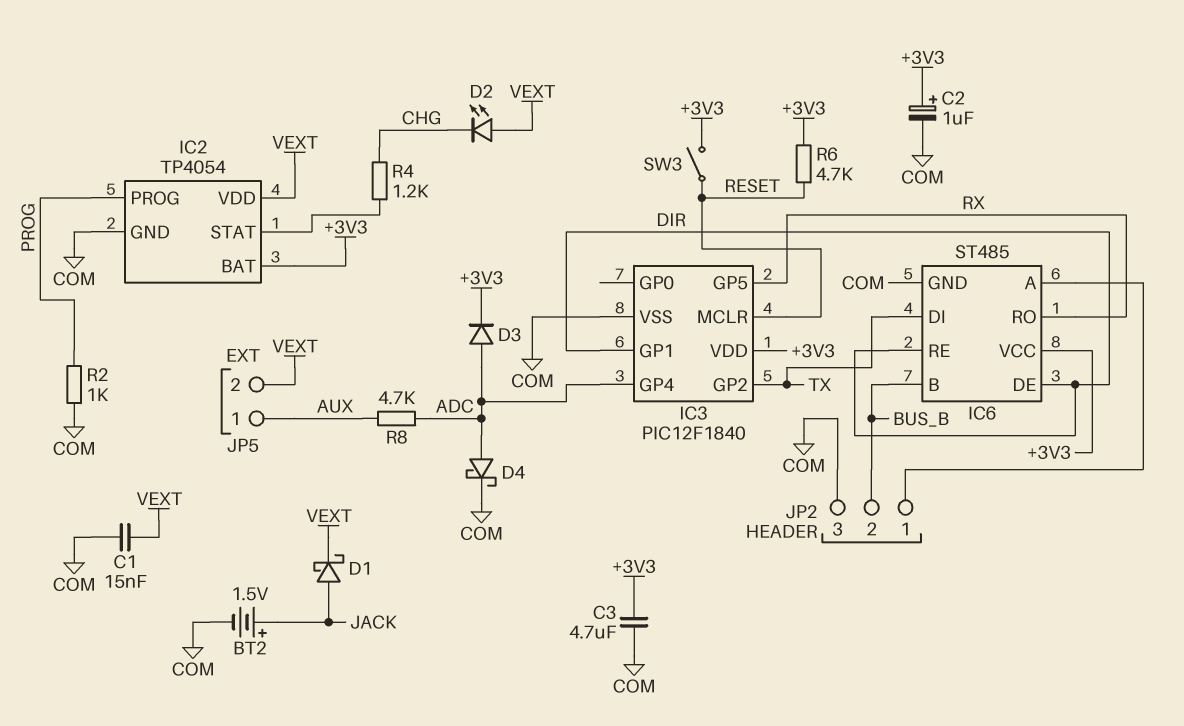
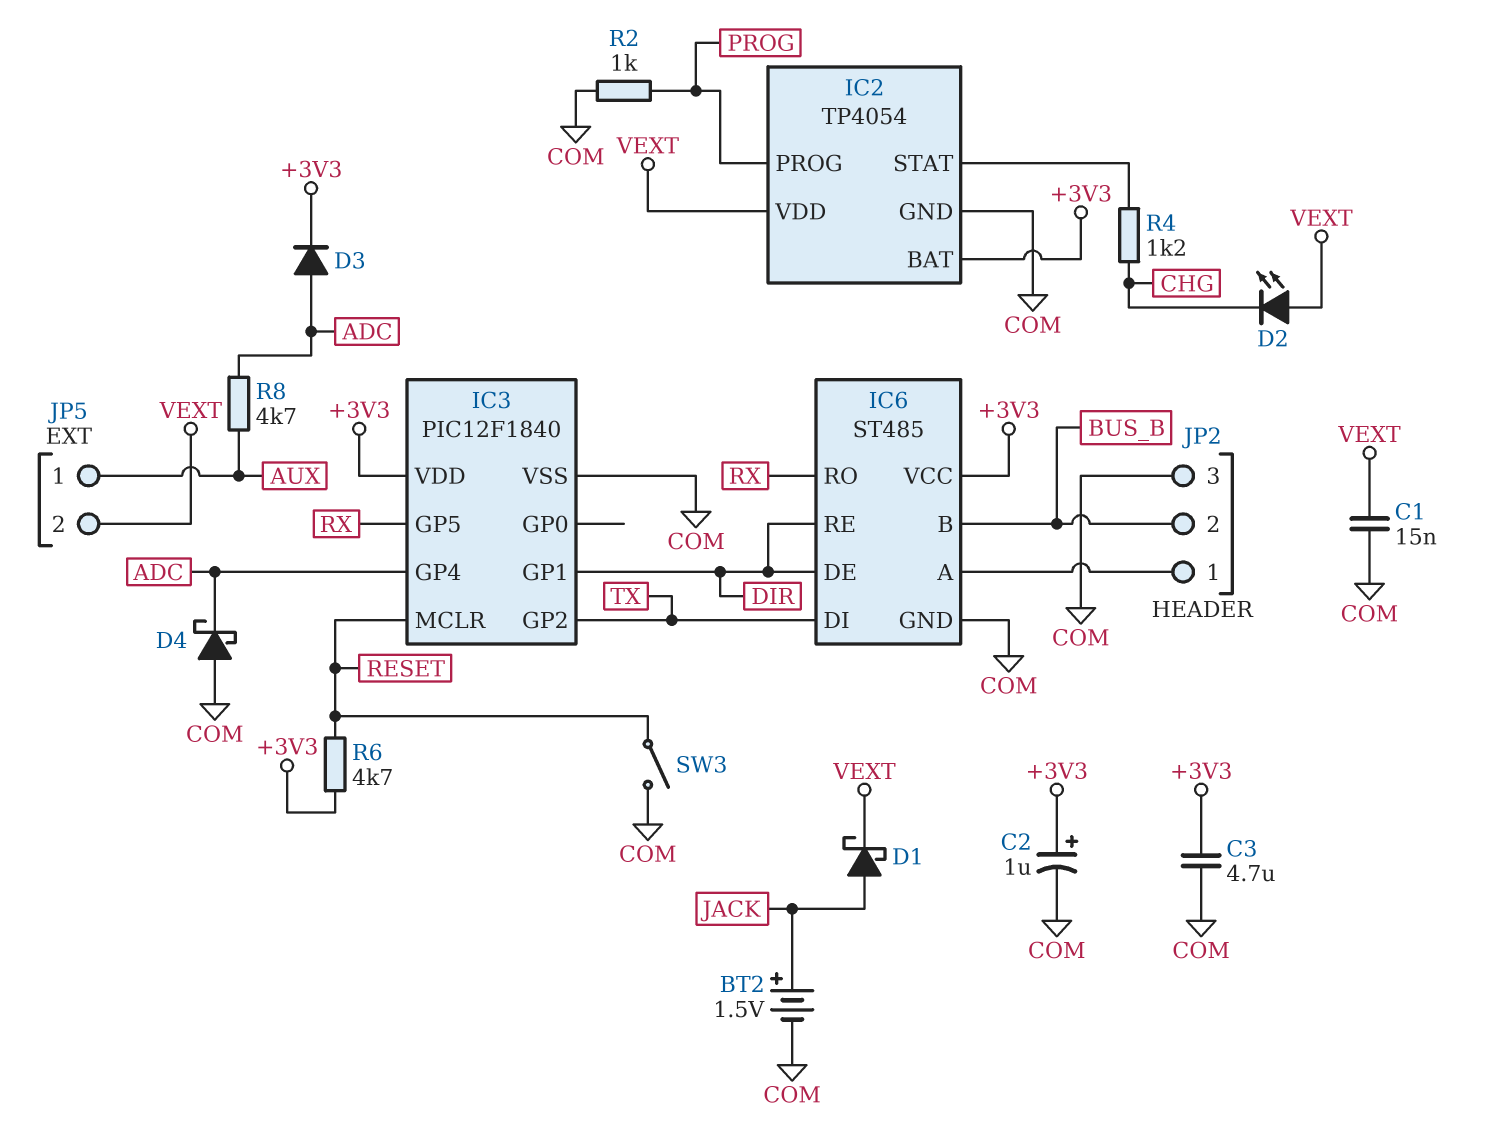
D4: schottky (A ADC, K COM) -> schottky (A COM, K ADC)
SW3: switch (+3V3, RESET) -> switch (COM, RESET)

